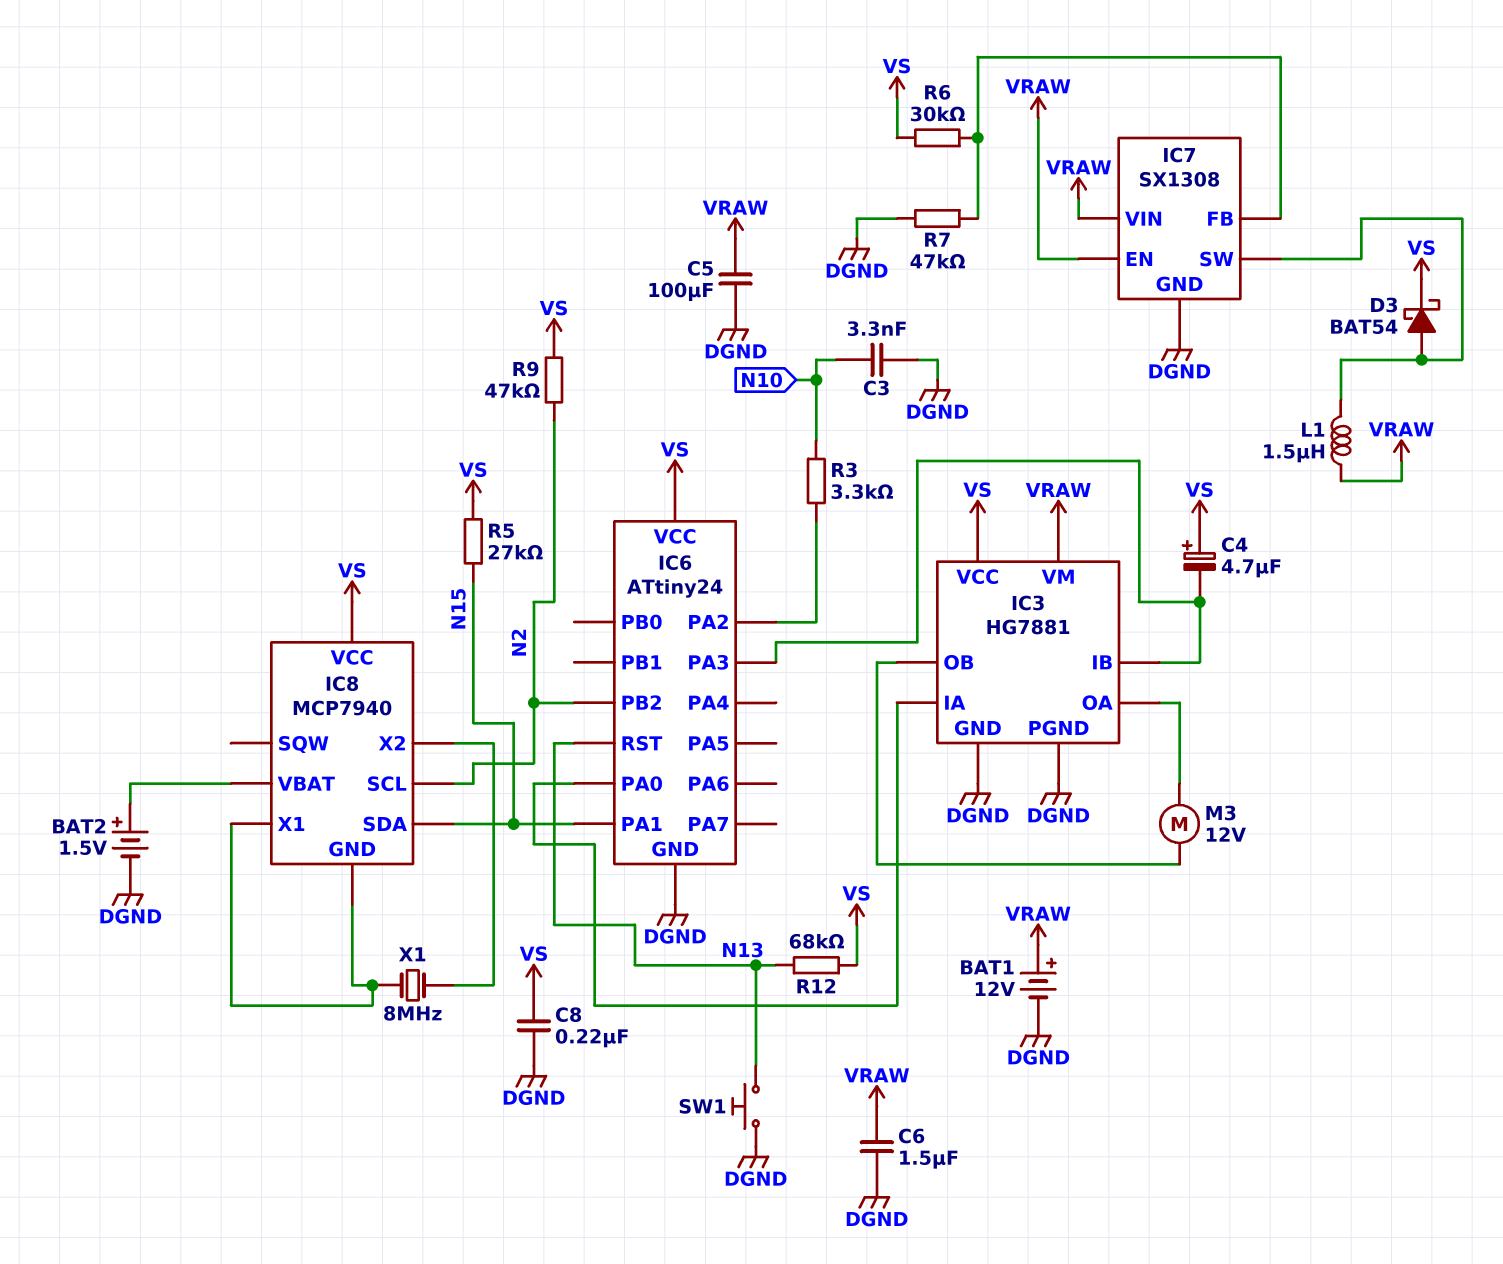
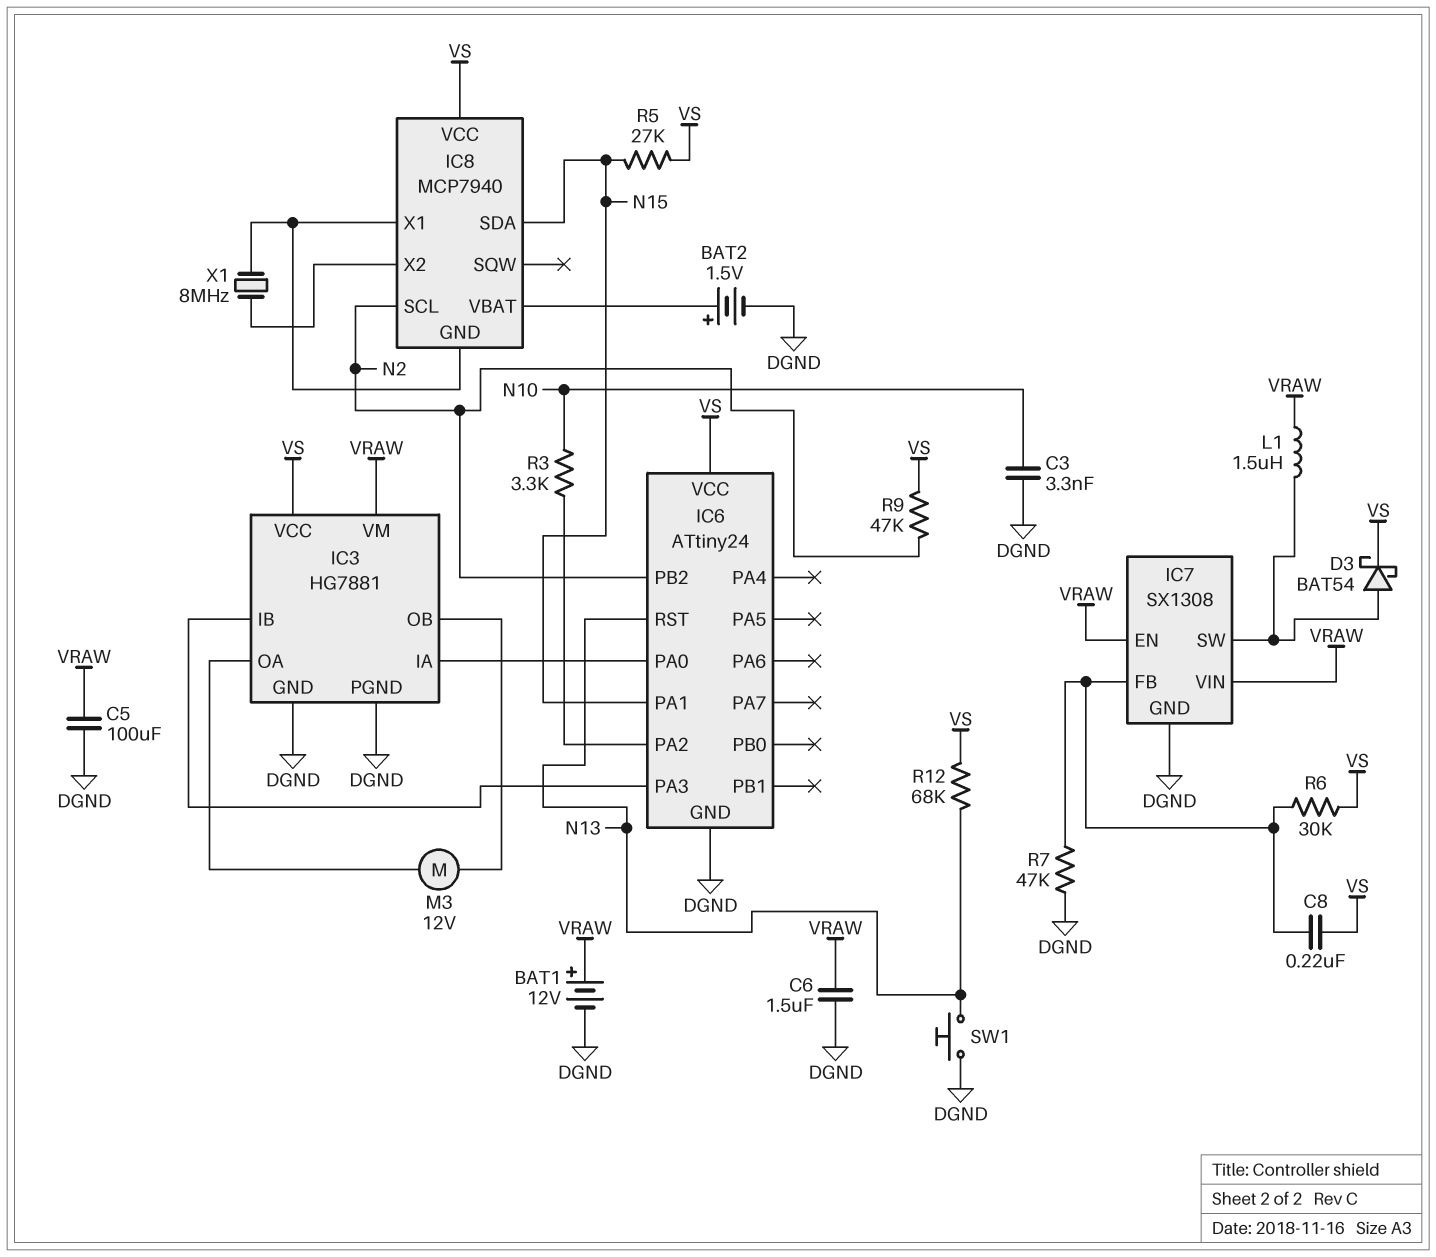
C4: 4.7uF (plus VS, minus IC3/IB) -> none
C8: 220nF (DGND, VS) -> 220nF (IC7/FB, VS)

